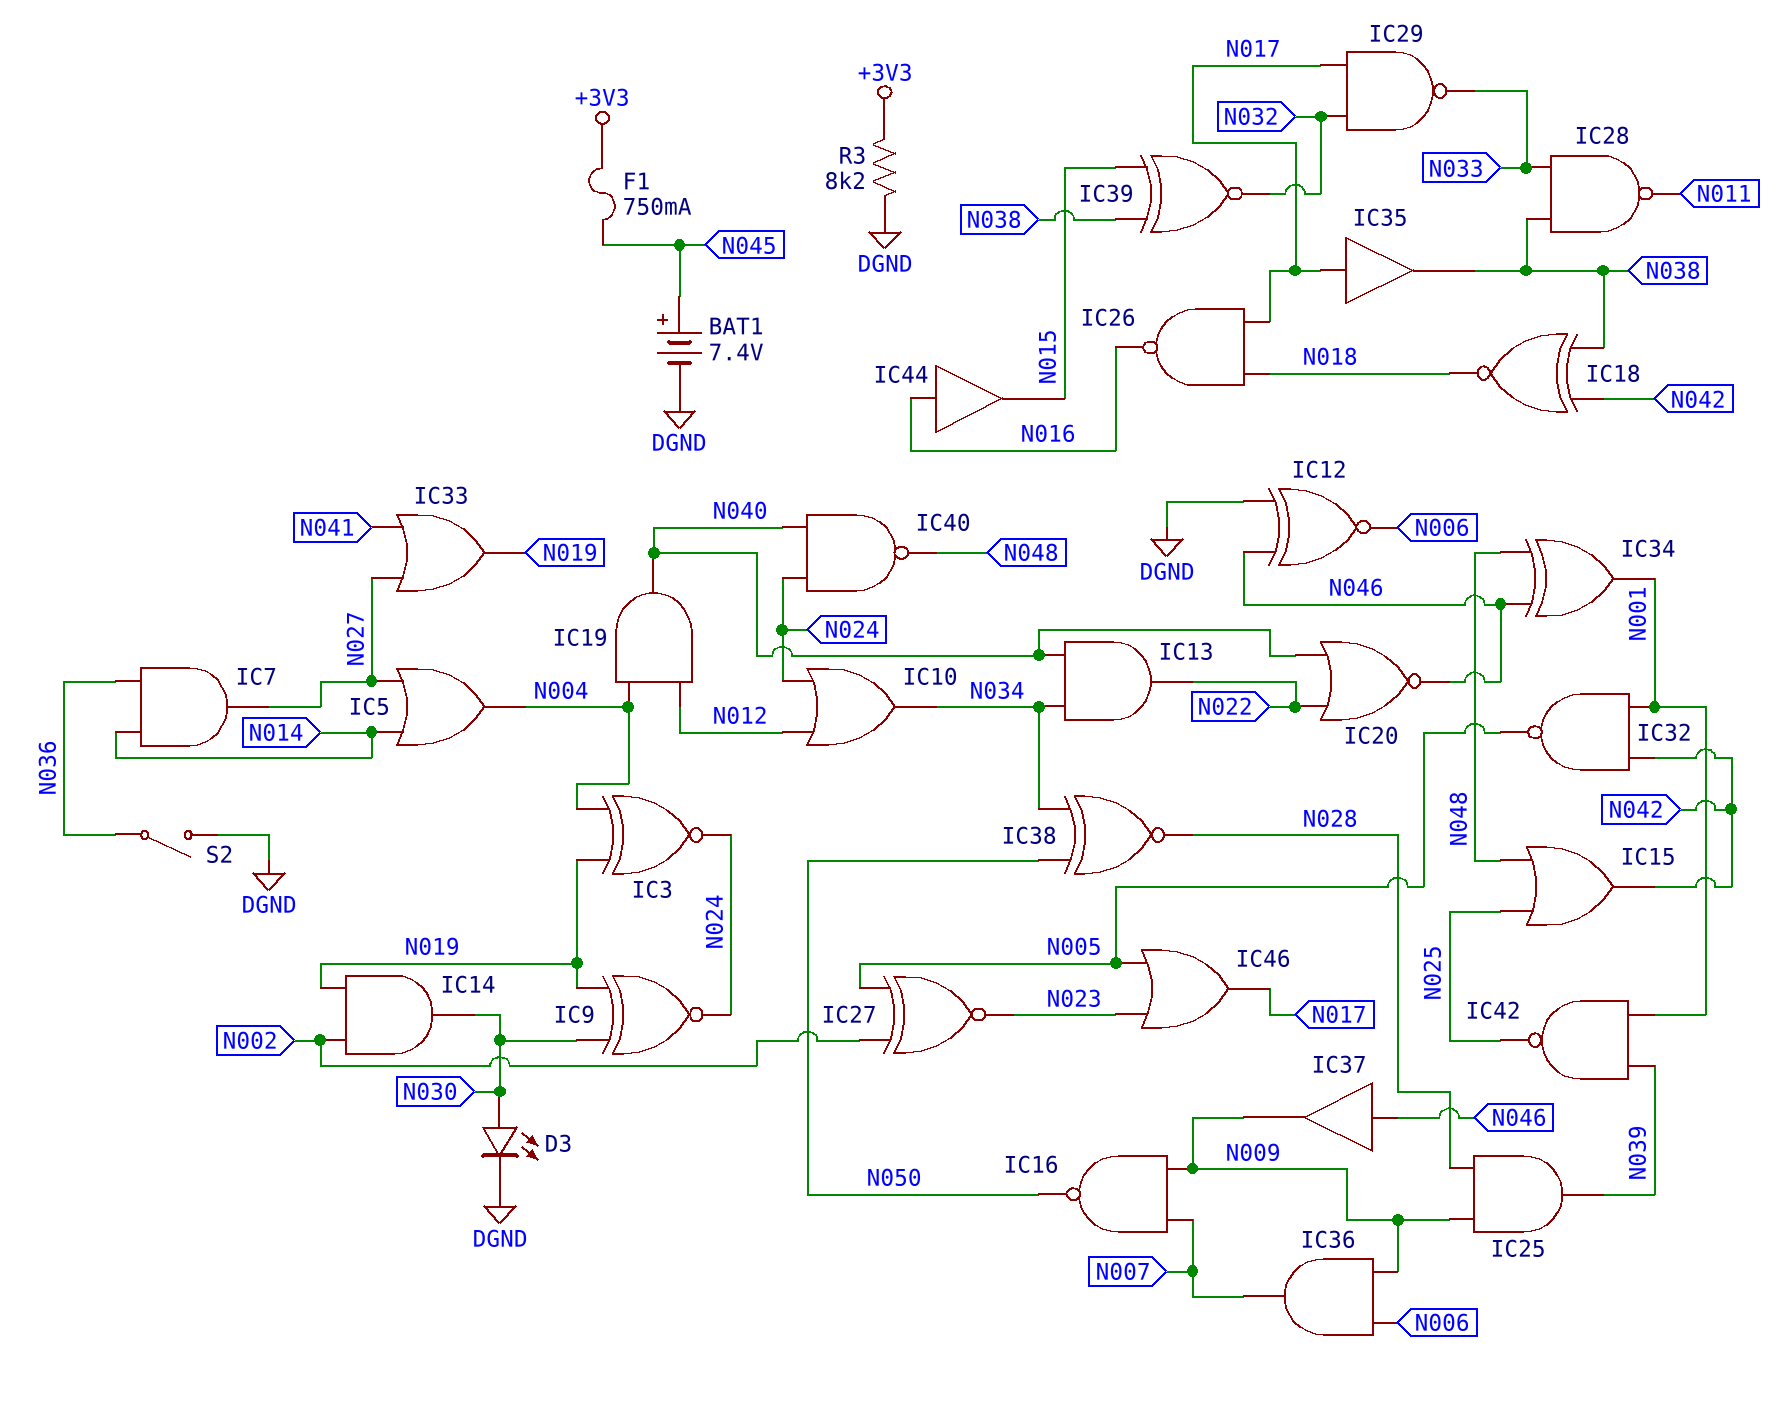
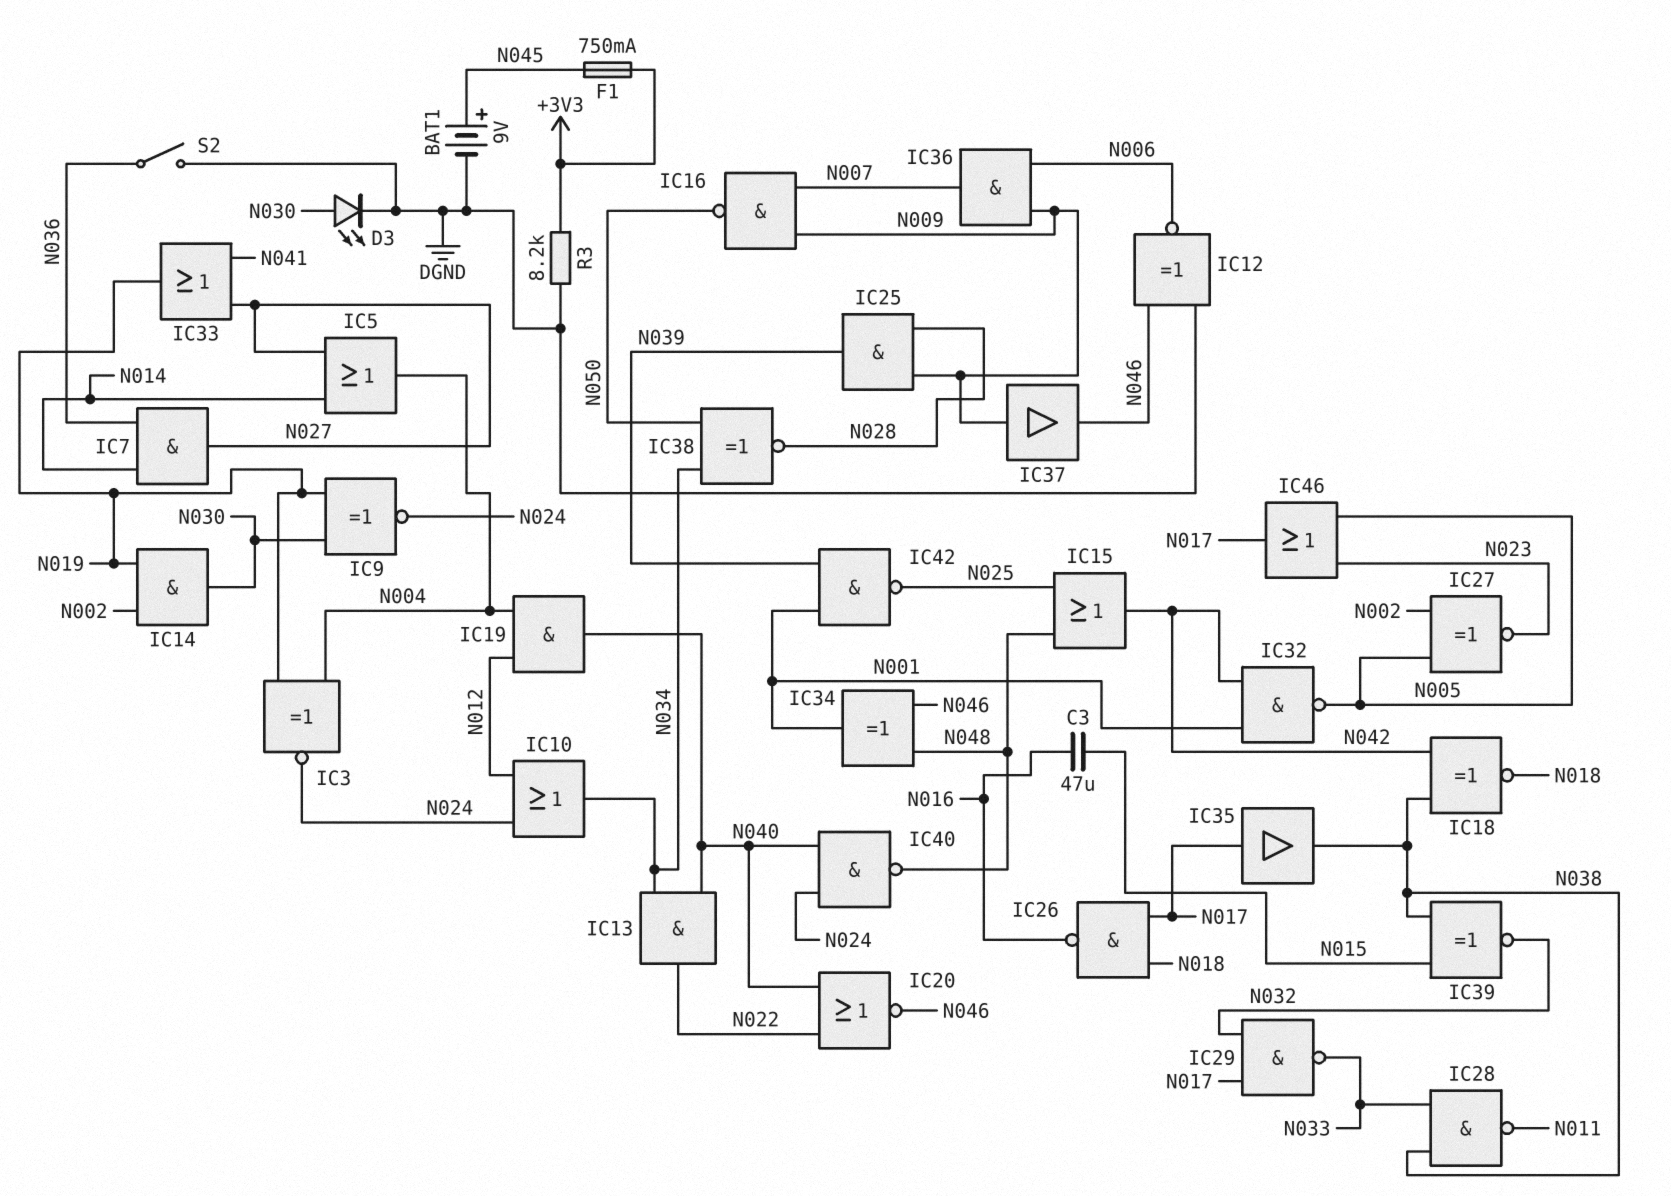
BAT1: 7.4V (plus N045, minus DGND) -> 9V (plus N045, minus DGND)
C3: none -> 47uF (N015, N016)
IC37: buffer (in N046, out N009) -> buffer (in N009, out N046)
IC44: buffer (in N016, out N015) -> none

